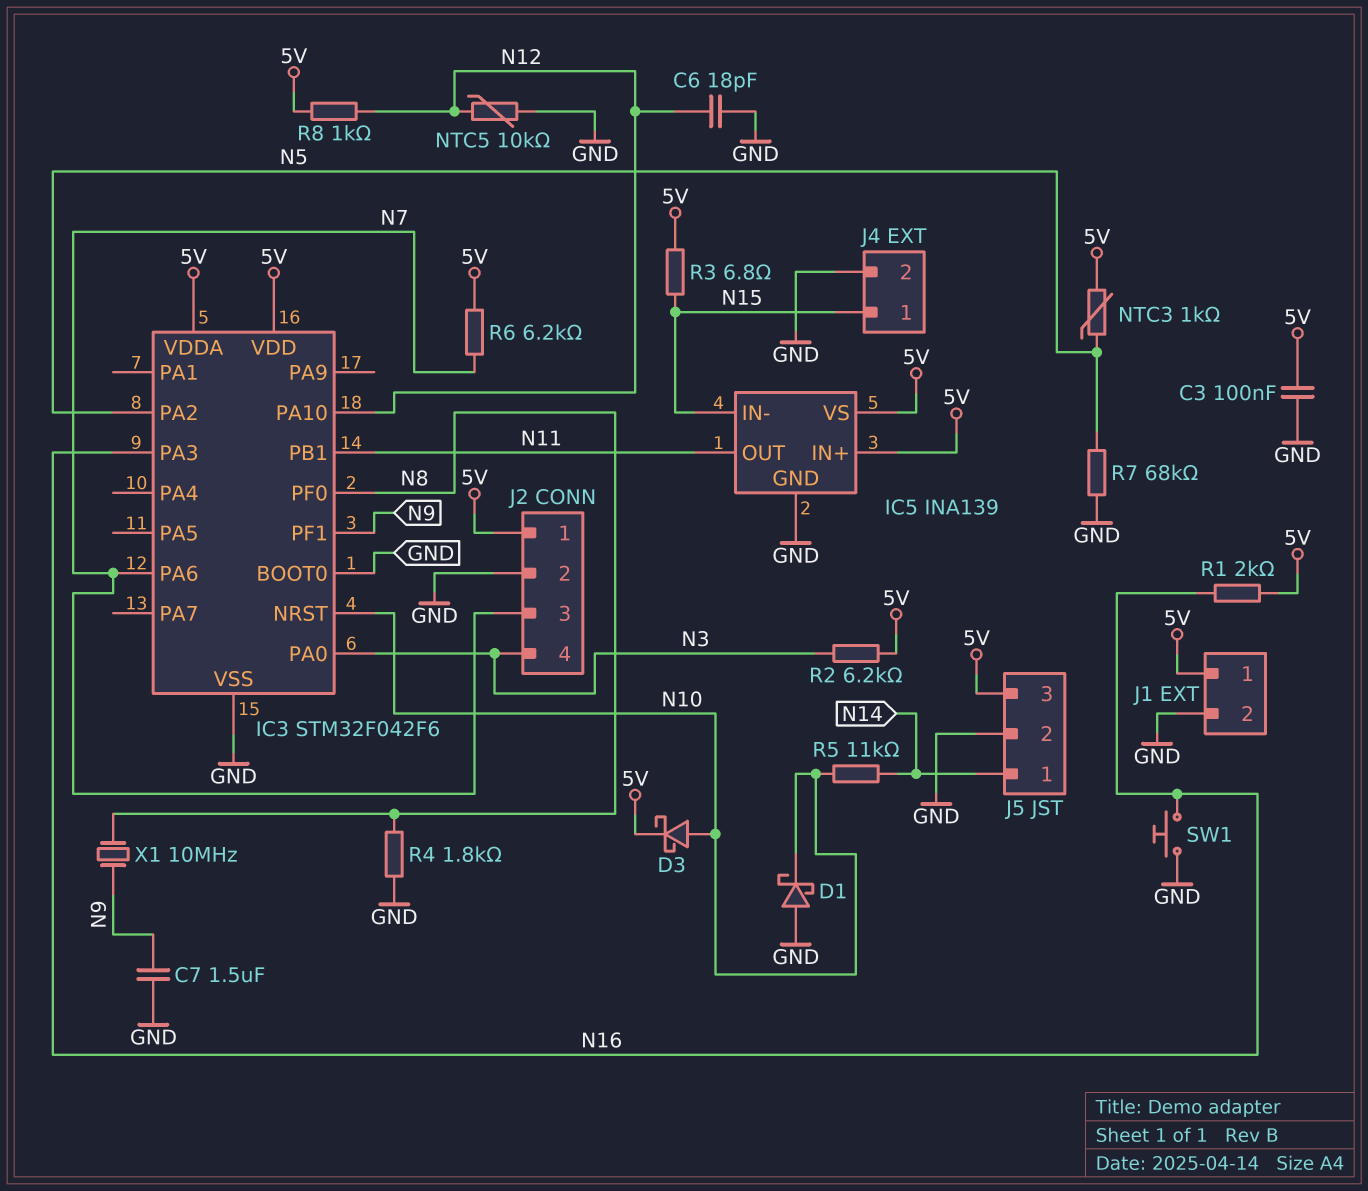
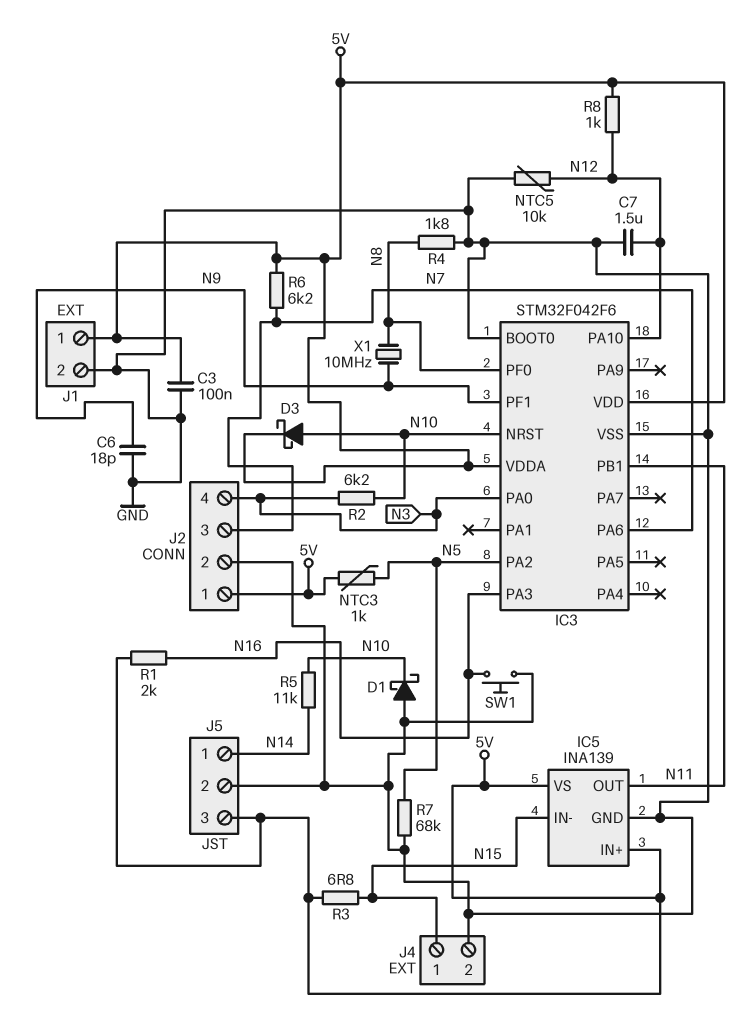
C6: 18pF (GND, N12) -> 18pF (GND, N9)
C7: 1.5uF (GND, N9) -> 1.5uF (GND, N12)
R2: 6.2k (5V, N3) -> 6.2k (N3, N10)

